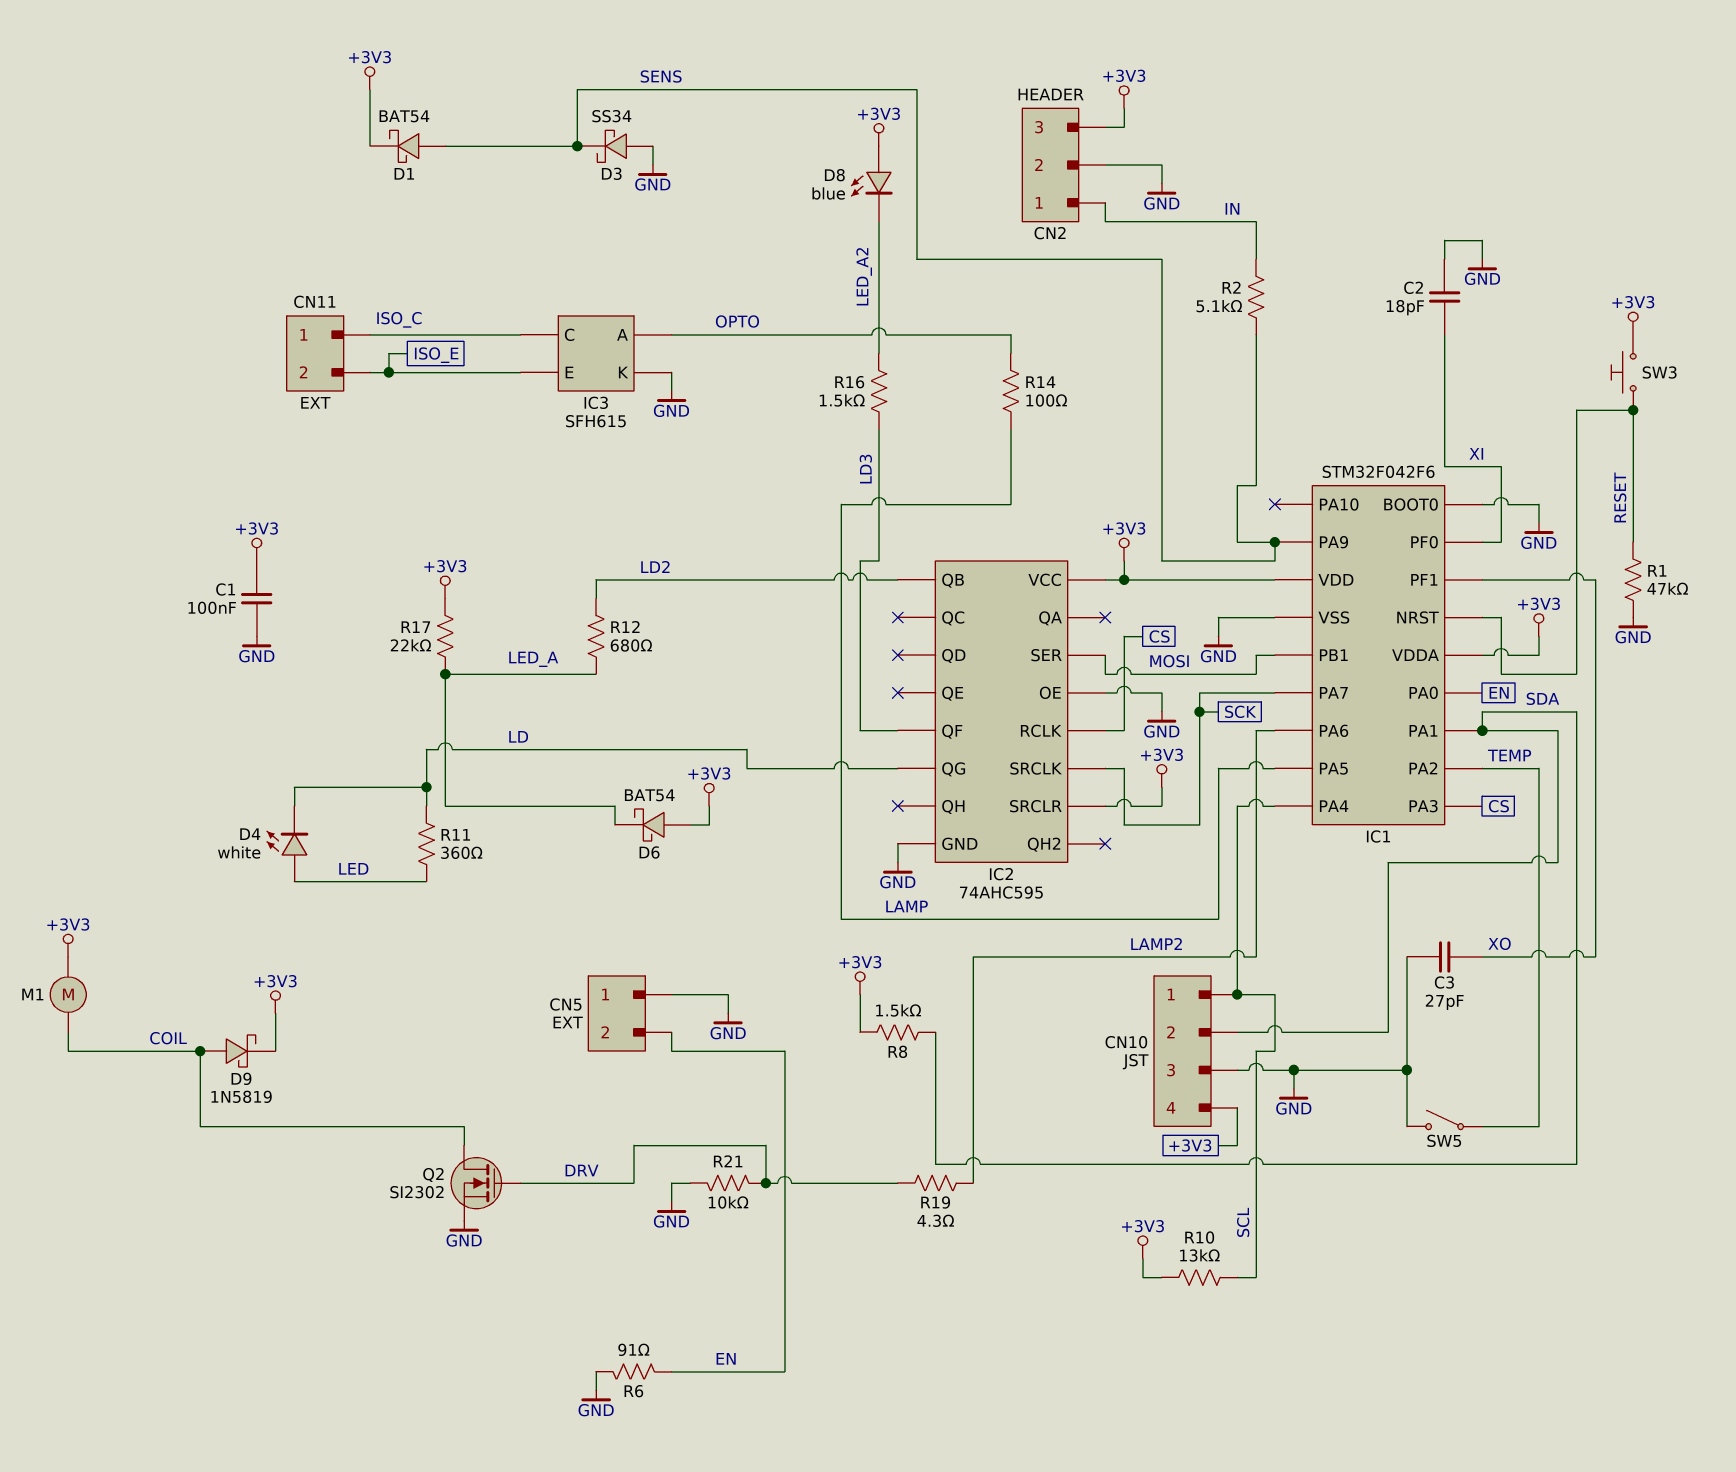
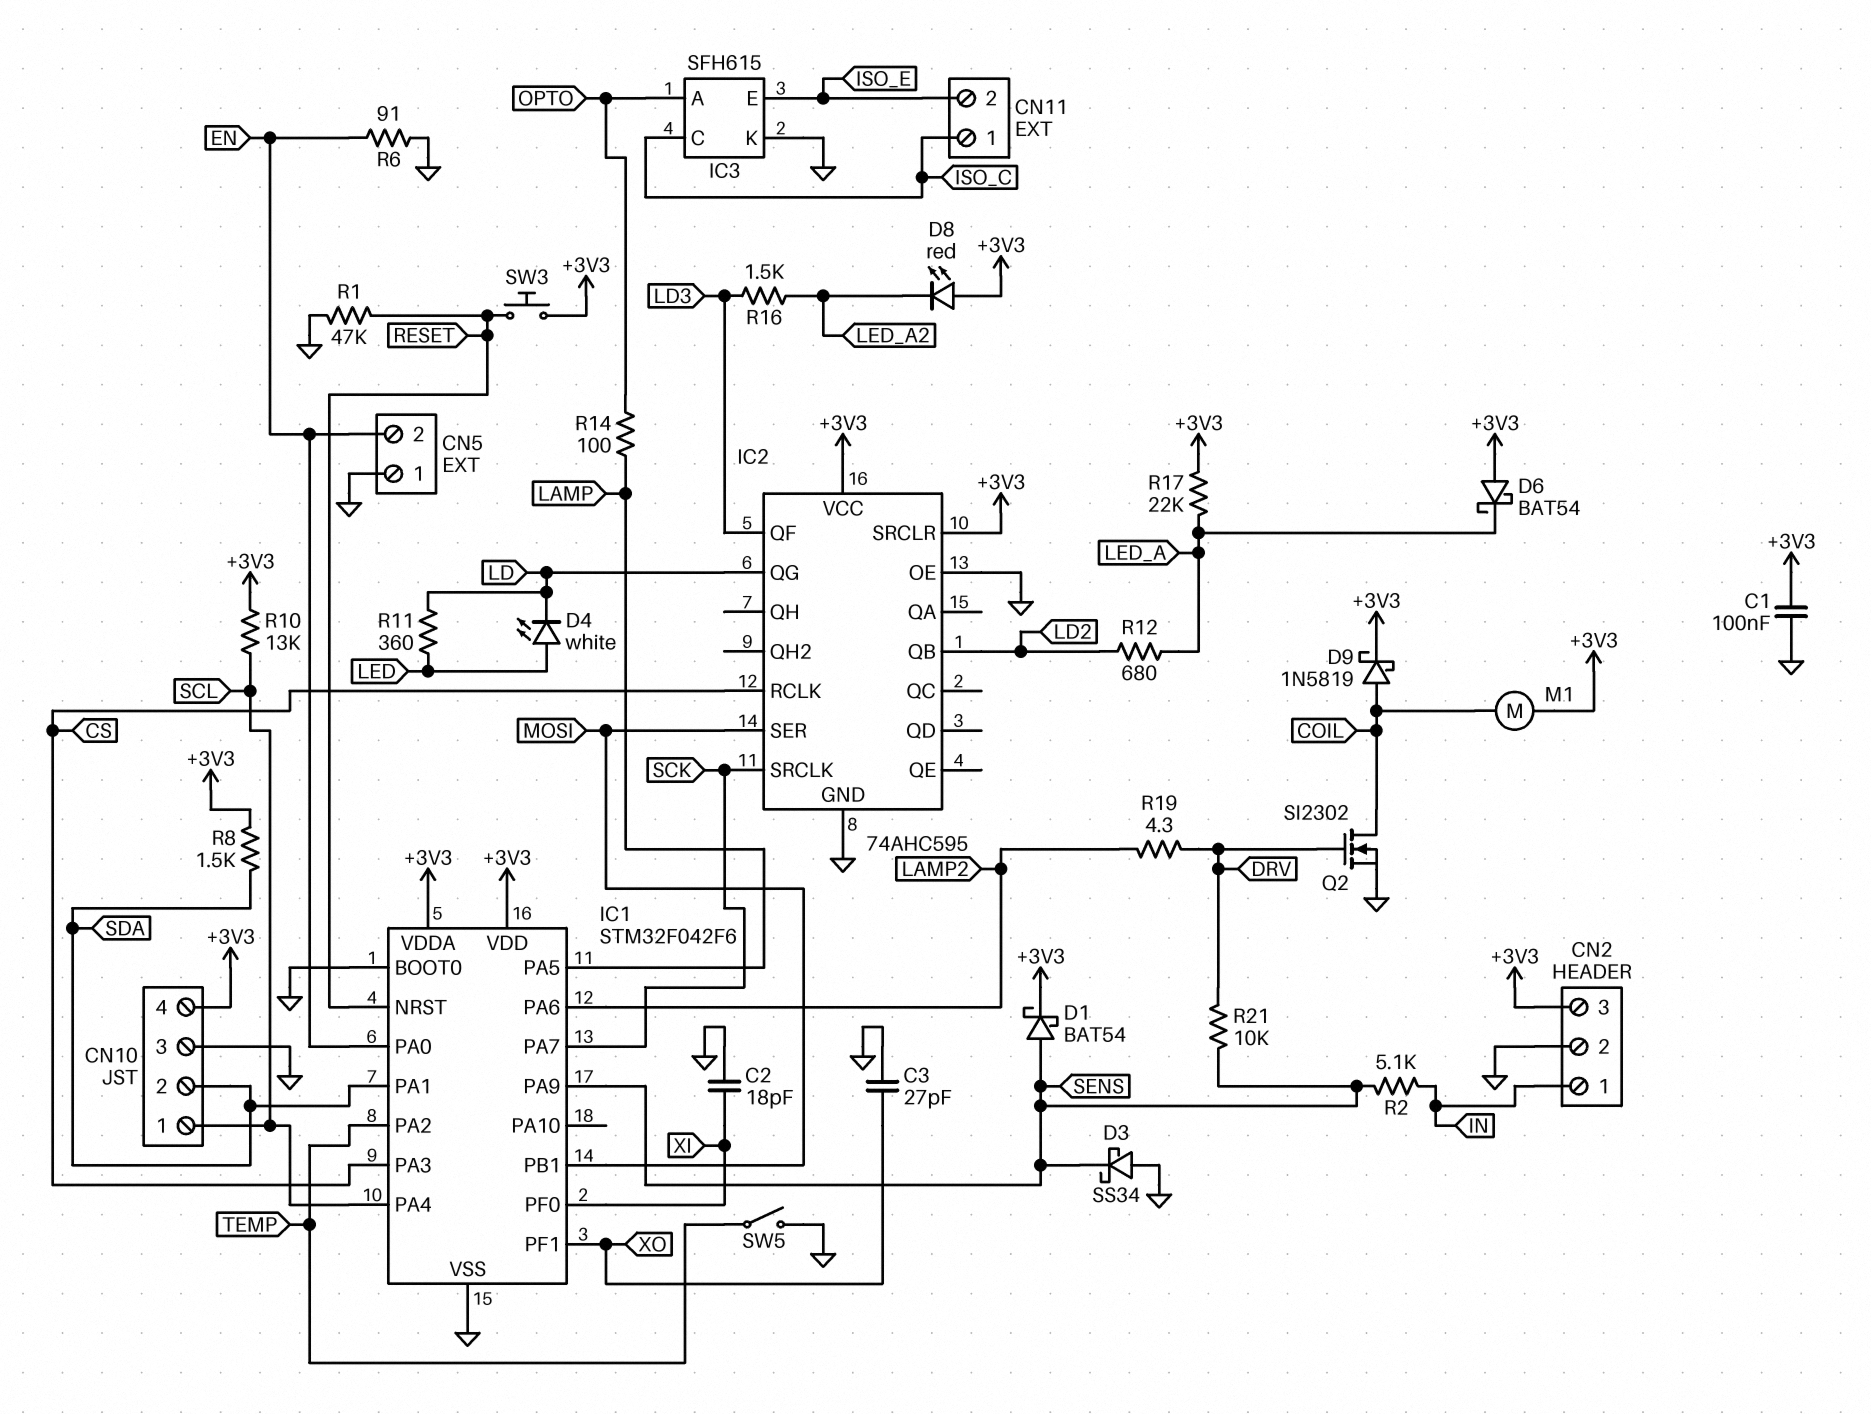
D8: LED blue (A +3V3, K LED_A2) -> LED red (A +3V3, K LED_A2)
R21: 10k (DRV, GND) -> 10k (DRV, SENS)

